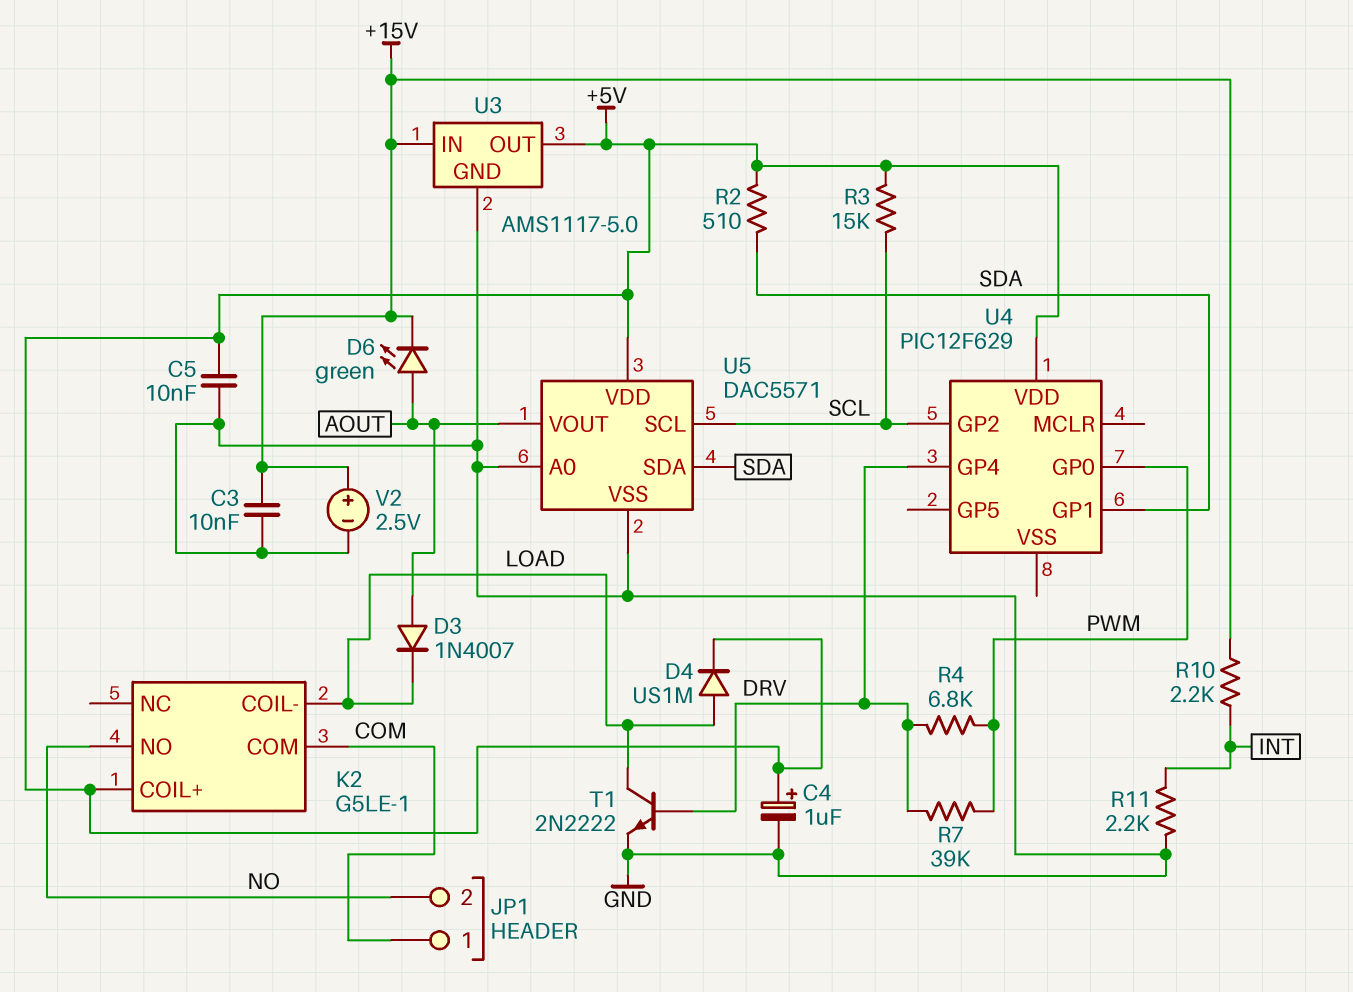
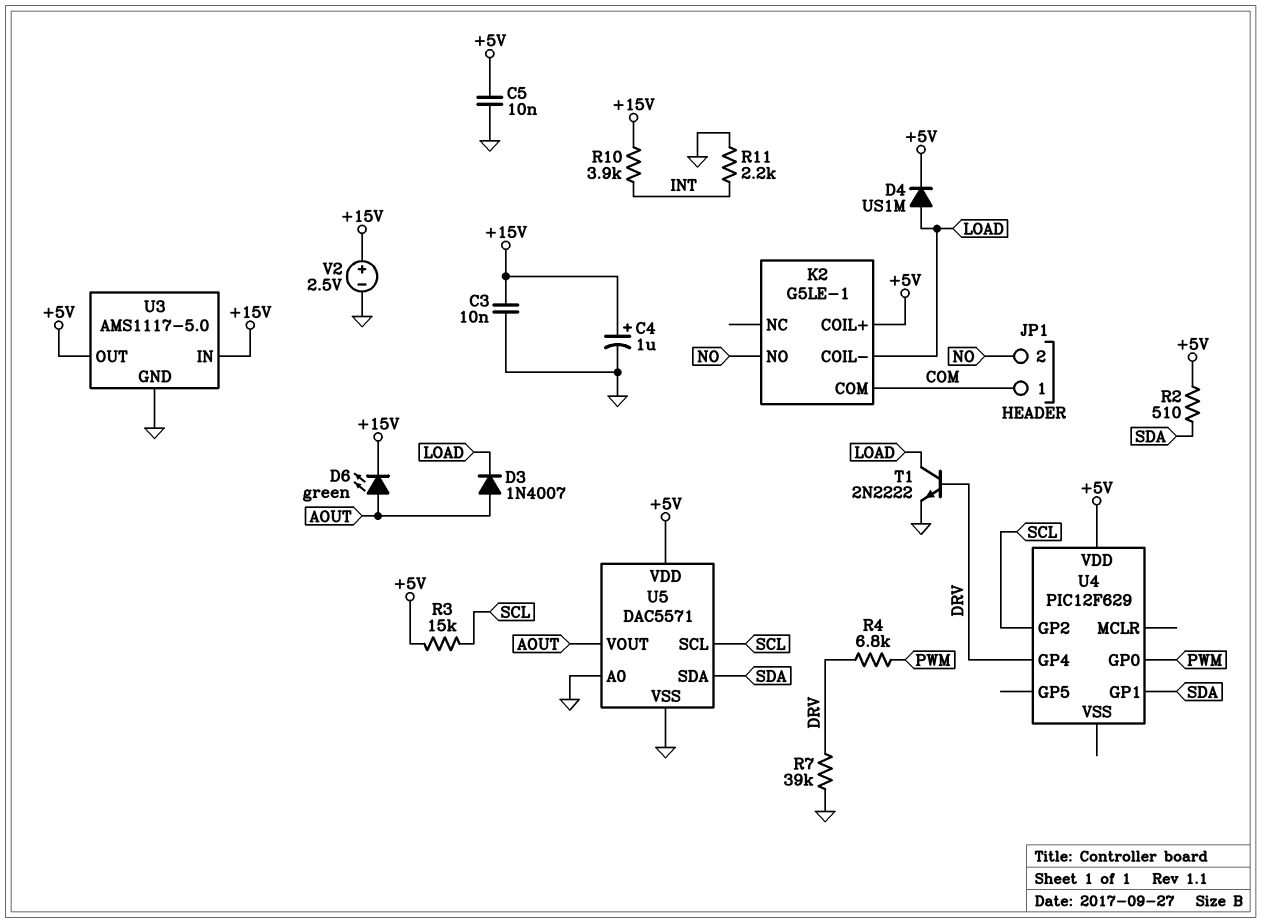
C4: 1uF (plus +5V, minus GND) -> 1uF (plus +15V, minus GND)
R7: 39k (DRV, PWM) -> 39k (DRV, GND)
R10: 2.2k (+15V, INT) -> 3.9k (+15V, INT)

